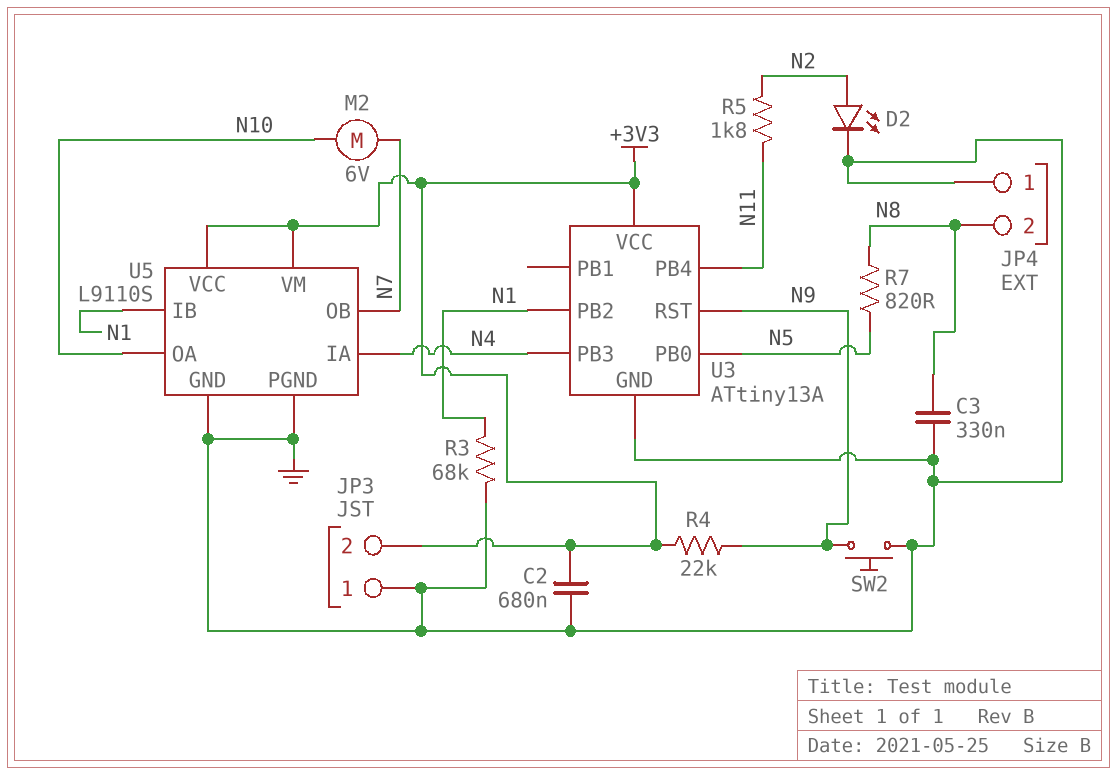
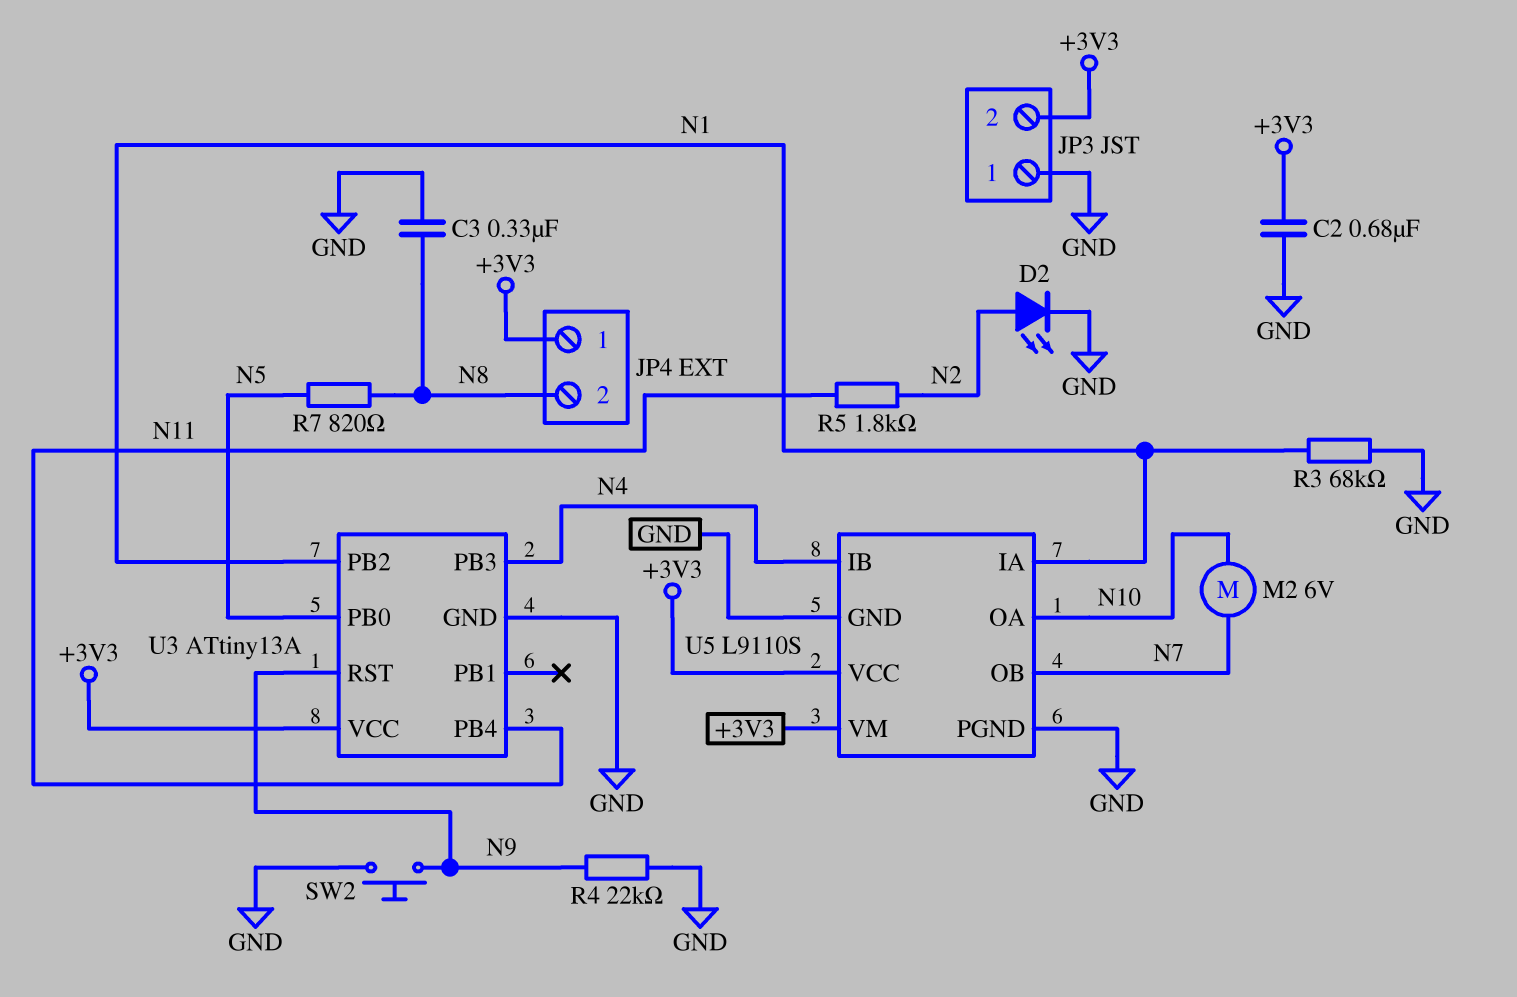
JP4 pin 1: GND -> +3V3
R4: 22k (+3V3, N9) -> 22k (GND, N9)
U5 pin IA: N4 -> N1
U5 pin IB: N1 -> N4

